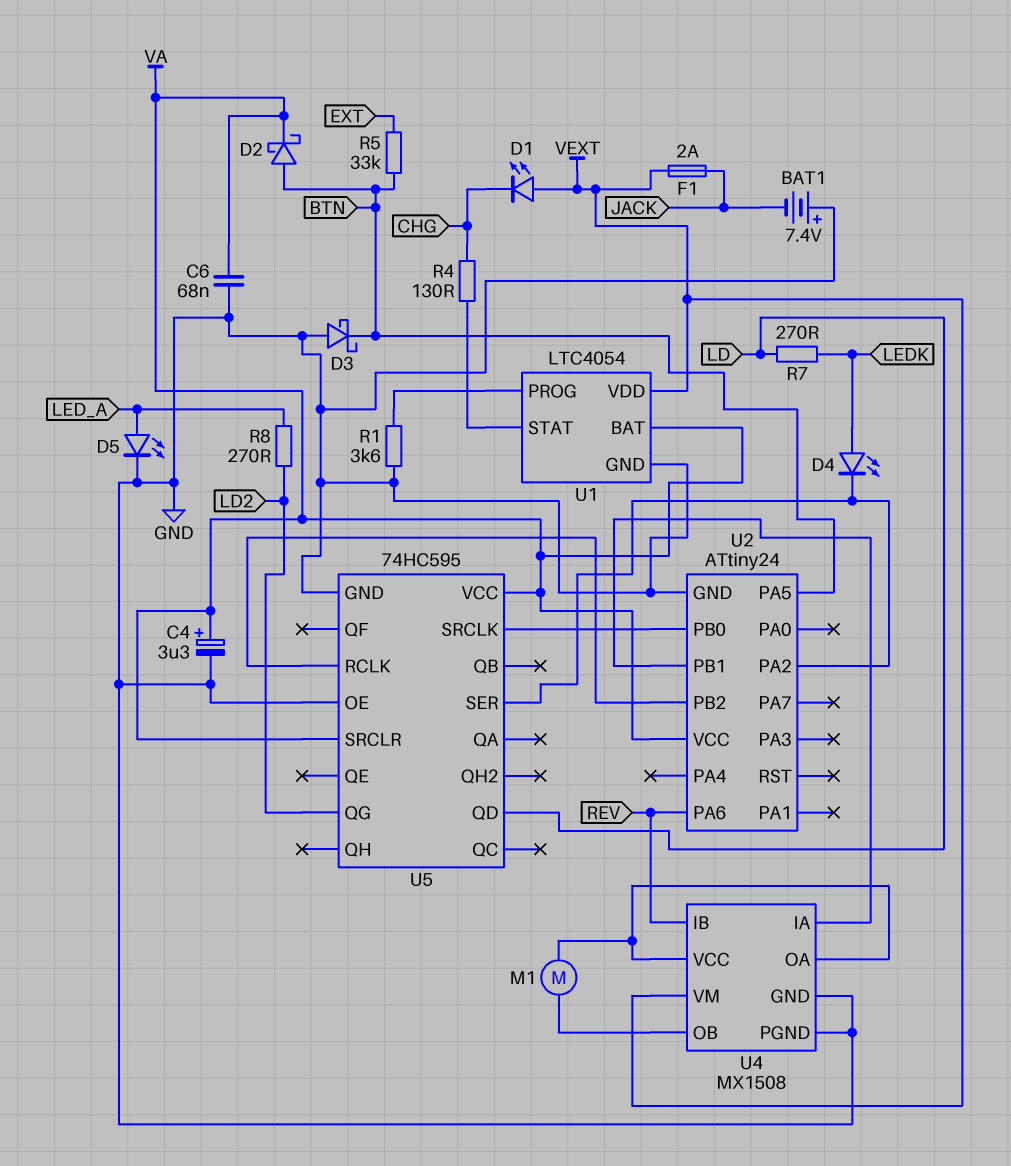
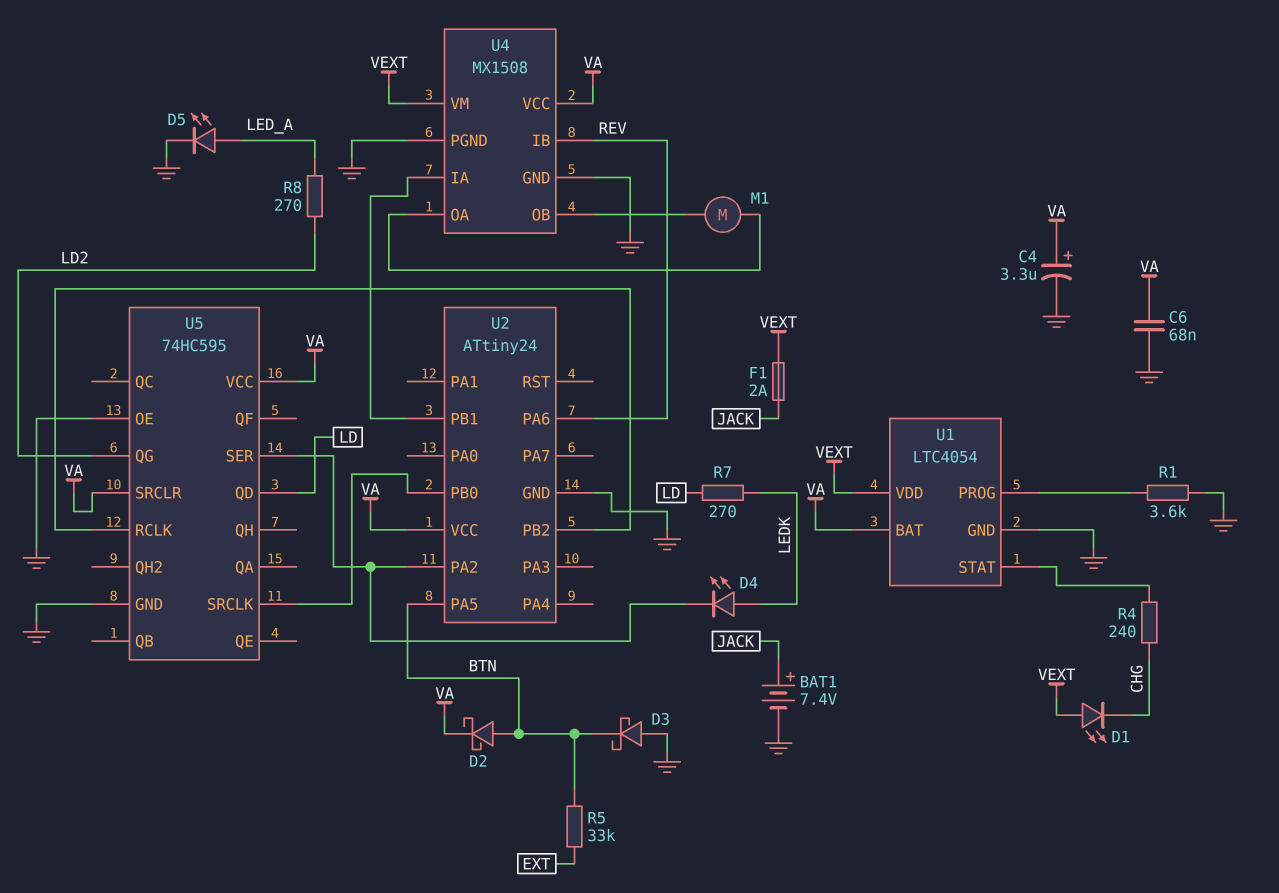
BAT1: 7.4V (plus GND, minus JACK) -> 7.4V (plus JACK, minus GND)
R4: 130 (CHG, U1/STAT) -> 240 (CHG, U1/STAT)
U4 pin VCC: U4/OA -> VA

